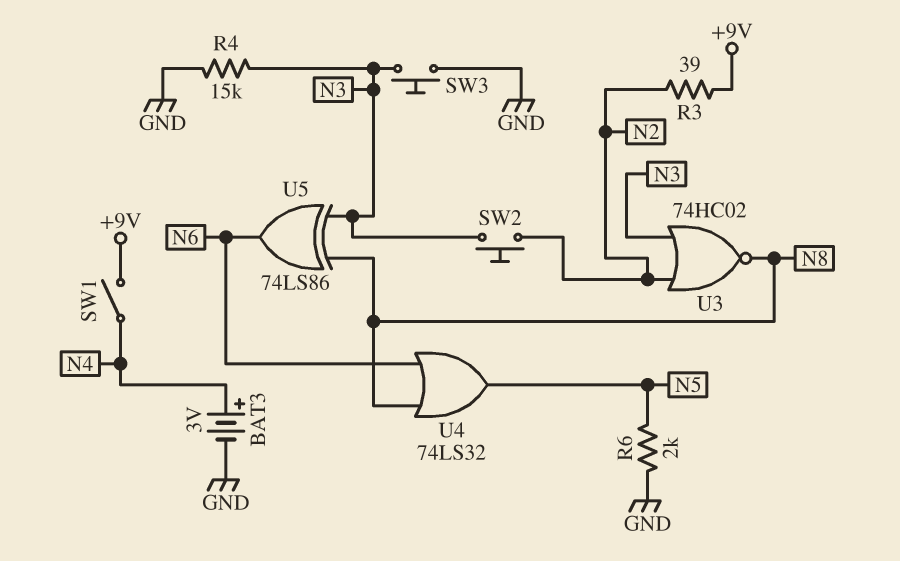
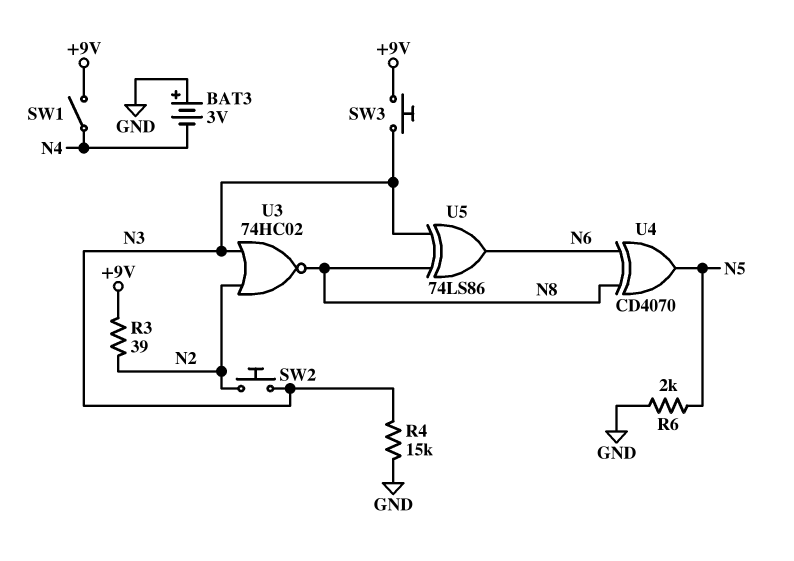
BAT3: 3V (plus N4, minus GND) -> 3V (plus GND, minus N4)
SW3: button (GND, N3) -> button (+9V, N3)
U4: OR 74LS32 (in N6, in N8, out N5) -> XOR CD4070 (in N6, in N8, out N5)

